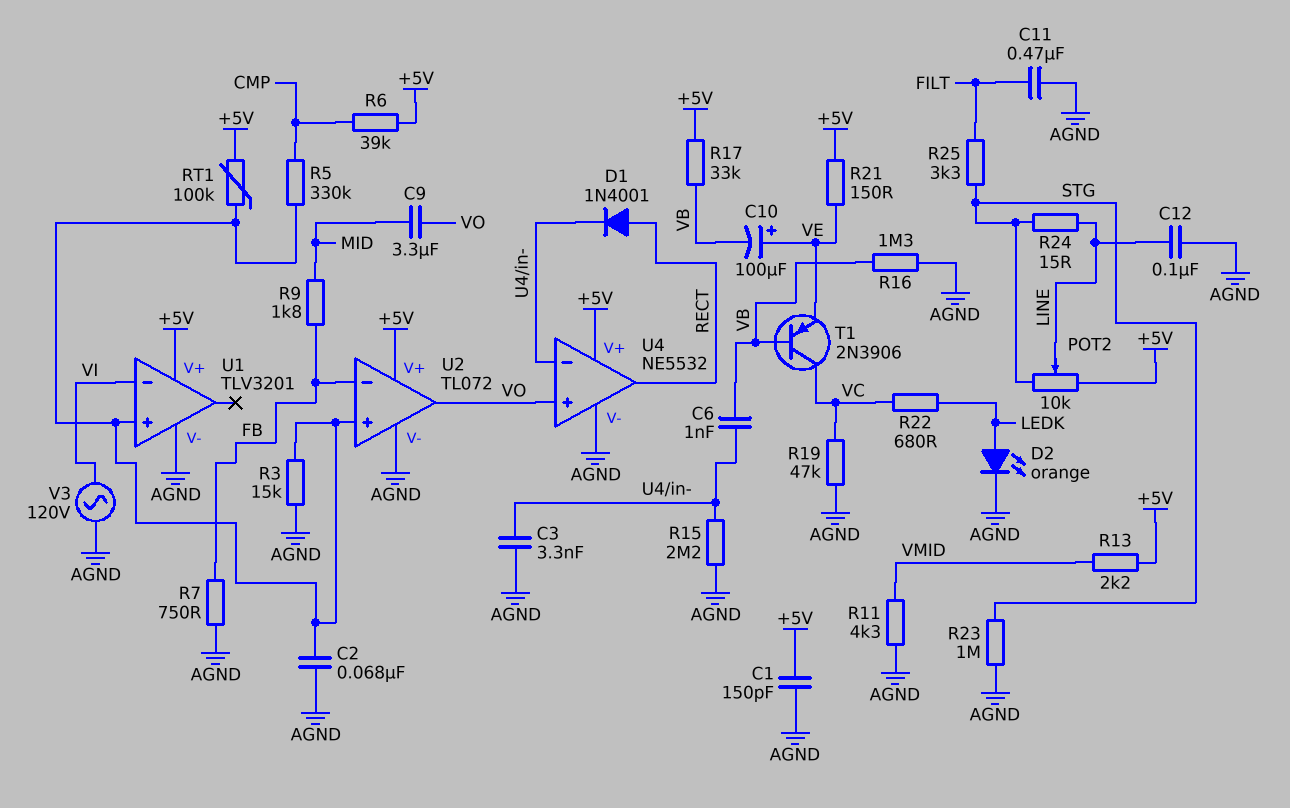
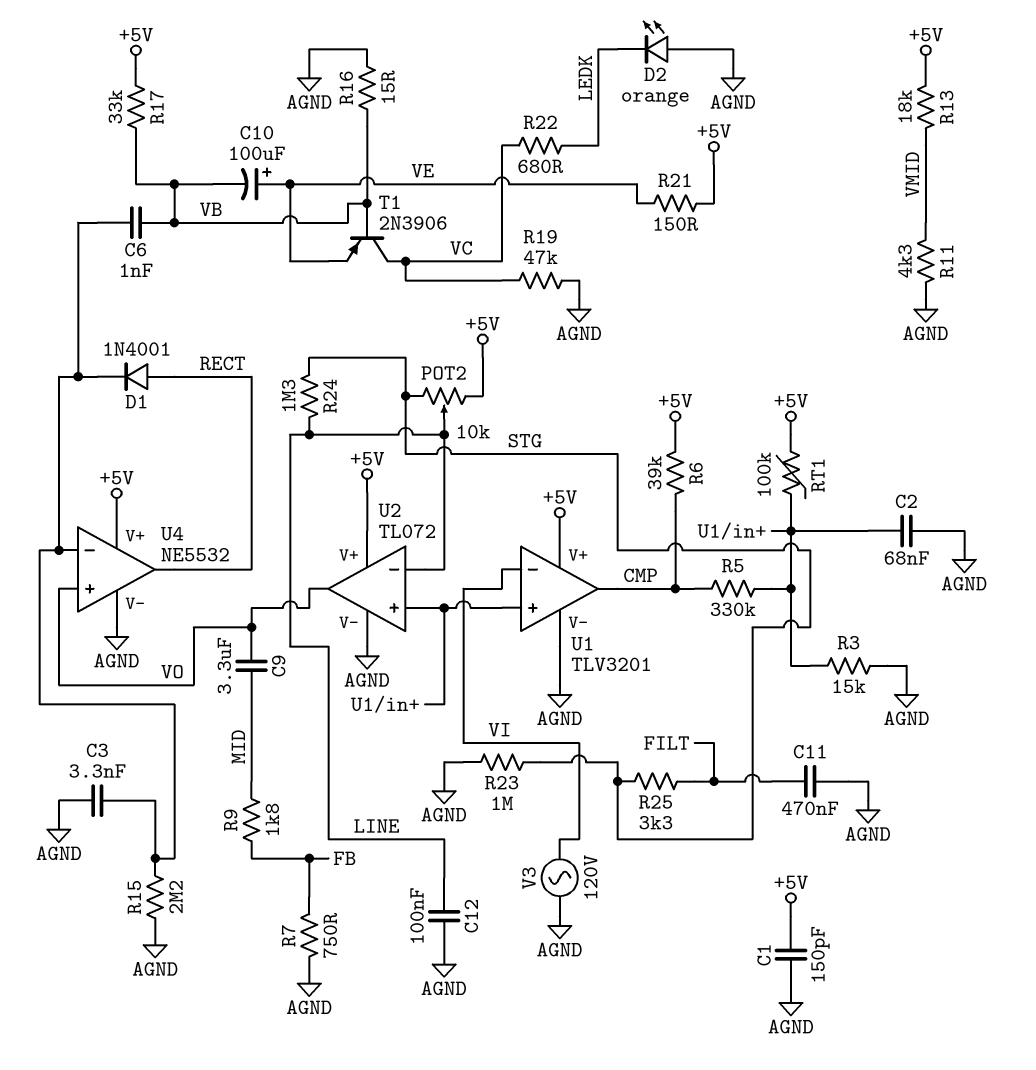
D2: LED orange (A LEDK, K AGND) -> LED orange (A AGND, K LEDK)
R13: 2.2k (+5V, VMID) -> 18k (+5V, VMID)
R16: 1.3M (AGND, VB) -> 15 (AGND, VB)
R24: 15 (LINE, STG) -> 1.3M (LINE, STG)
U1 pin out: none -> CMP
U2 pin in-: FB -> LINE

